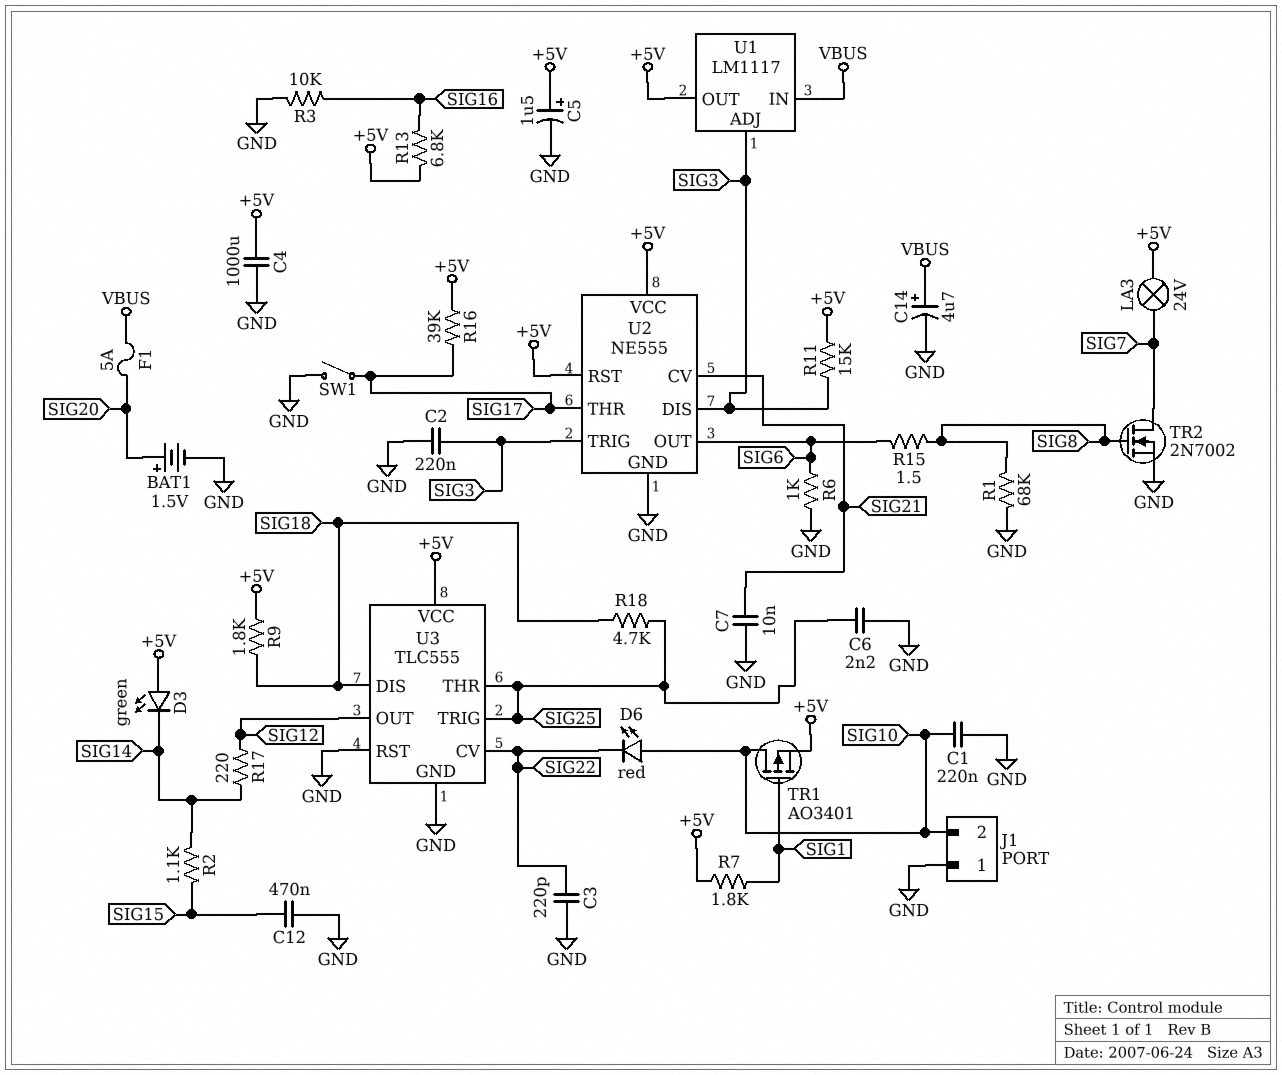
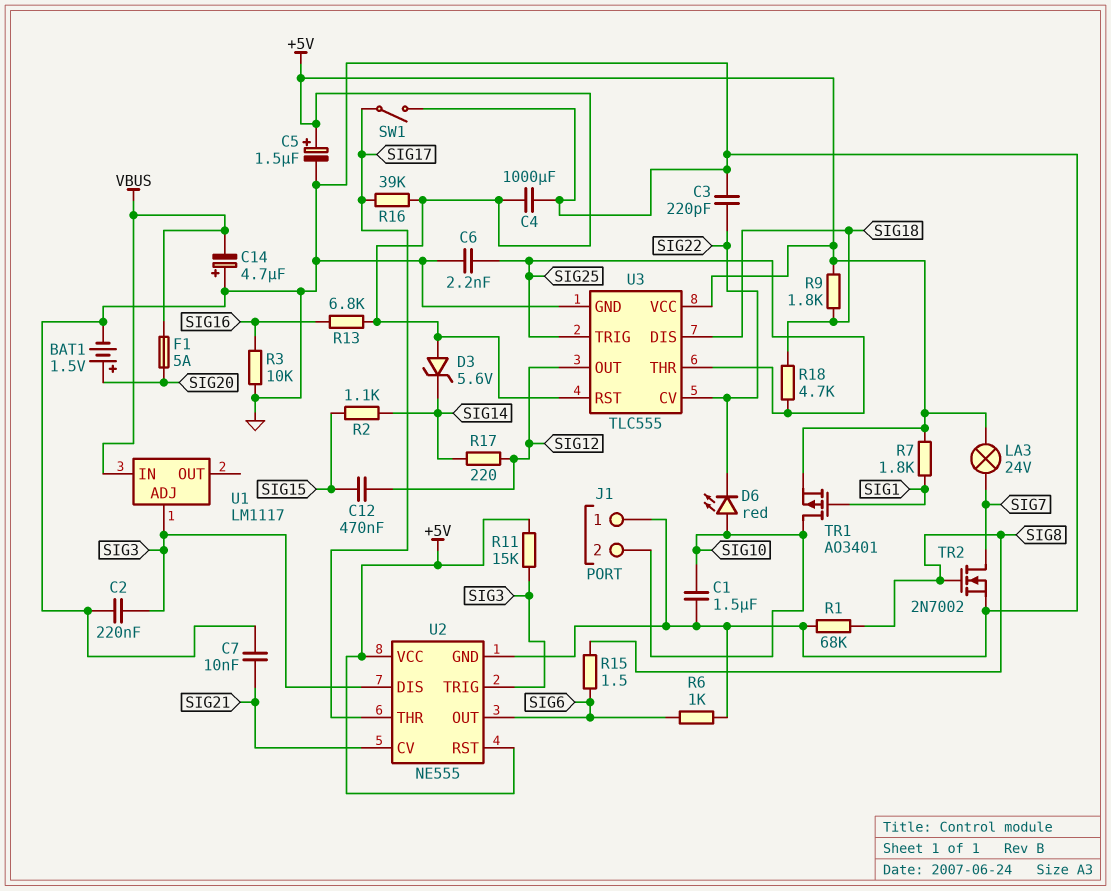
C1: 220nF (GND, SIG10) -> 1.5uF (GND, SIG10)
C12: 470nF (GND, SIG15) -> 470nF (SIG12, SIG15)
C14: 4.7uF (plus VBUS, minus GND) -> 4.7uF (plus GND, minus VBUS)
D3: LED green (A +5V, K SIG14) -> zener 5.6V (A +5V, K SIG14)
U1 pin OUT: +5V -> none
U3 pin RST: GND -> +5V

